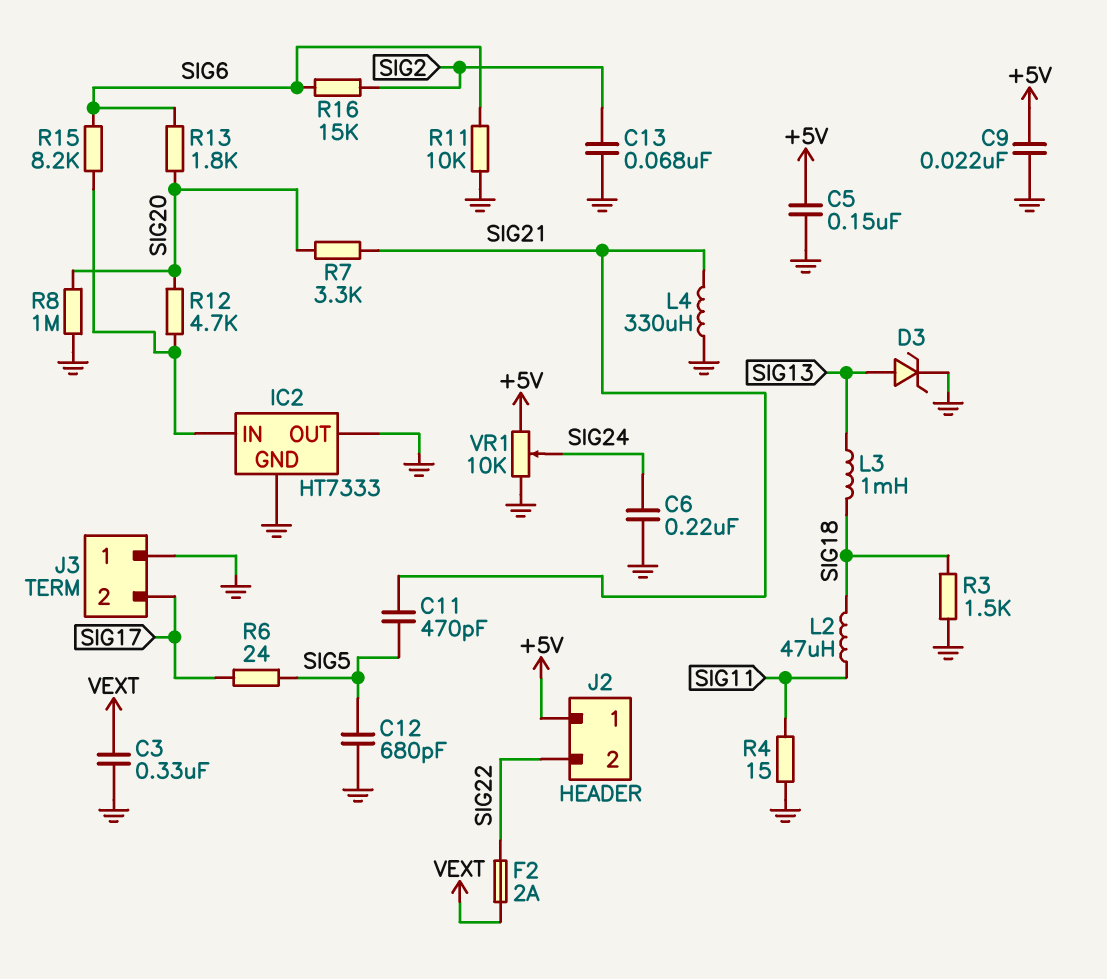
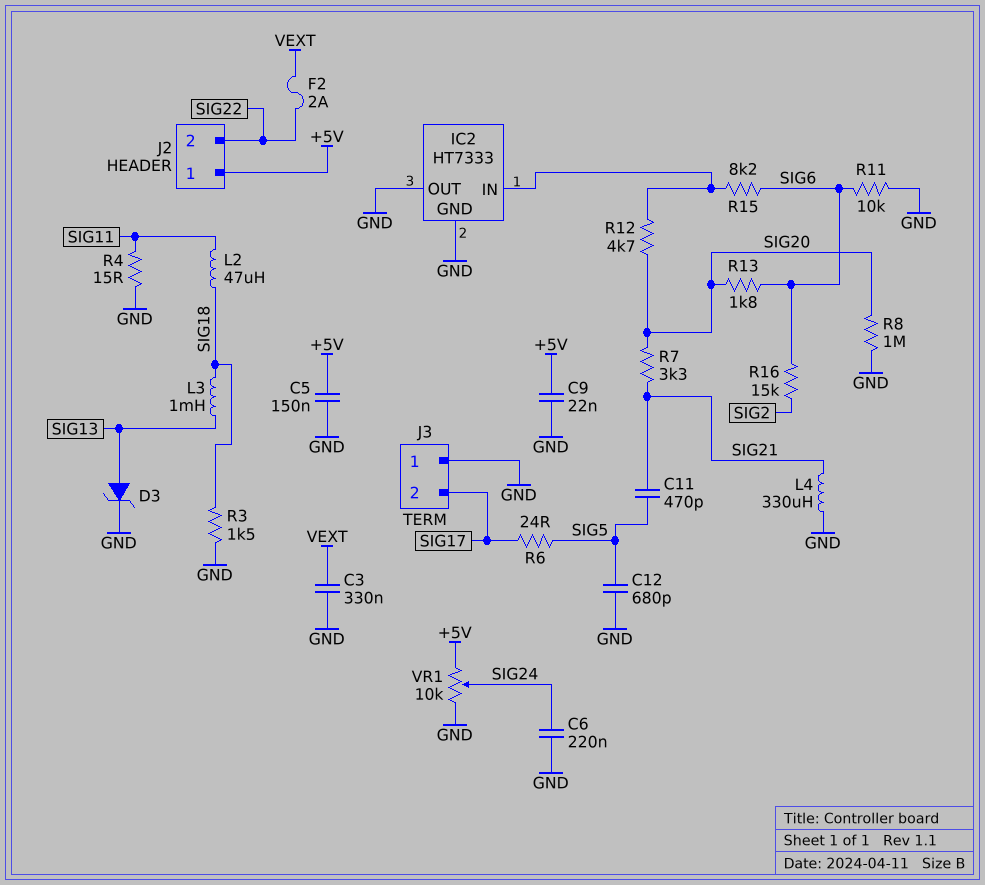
C13: 68nF (GND, SIG2) -> none

